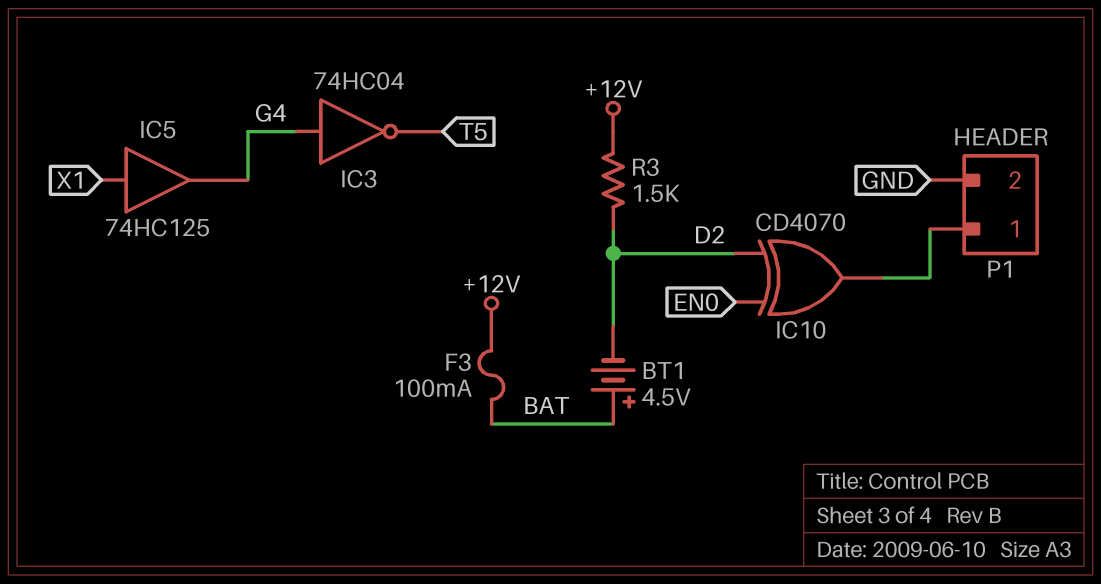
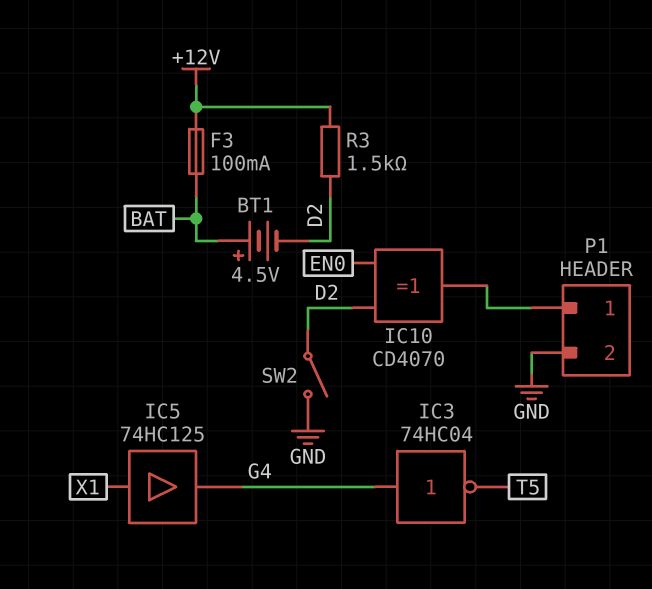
SW2: none -> switch (D2, GND)

